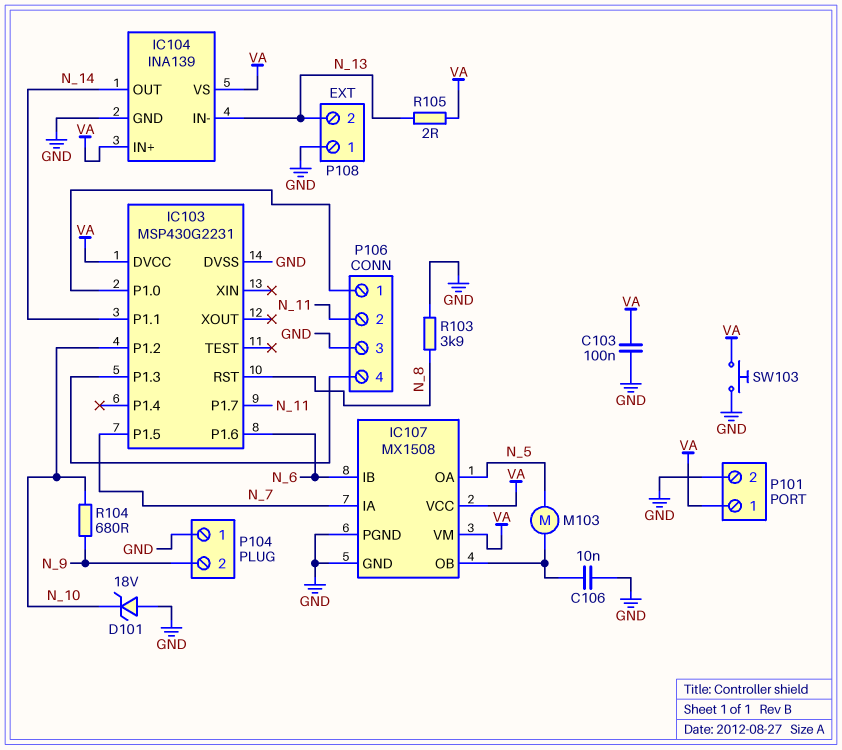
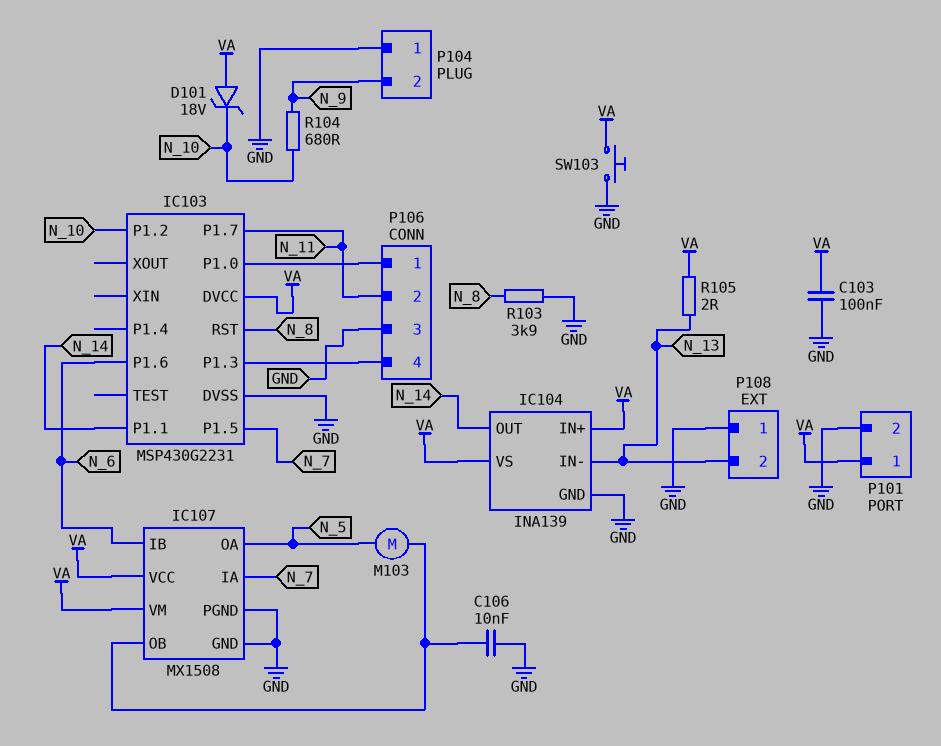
D101: zener 18V (A GND, K N_10) -> zener 18V (A VA, K N_10)

